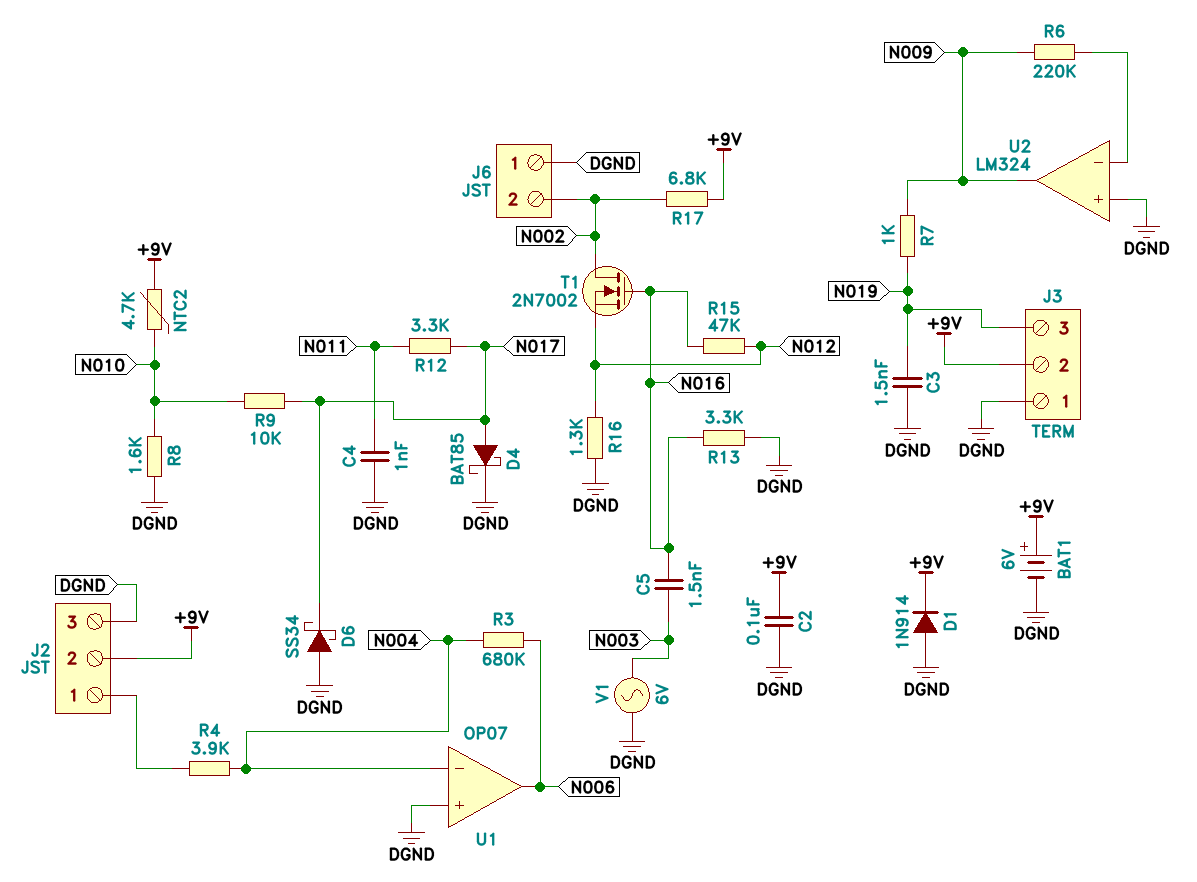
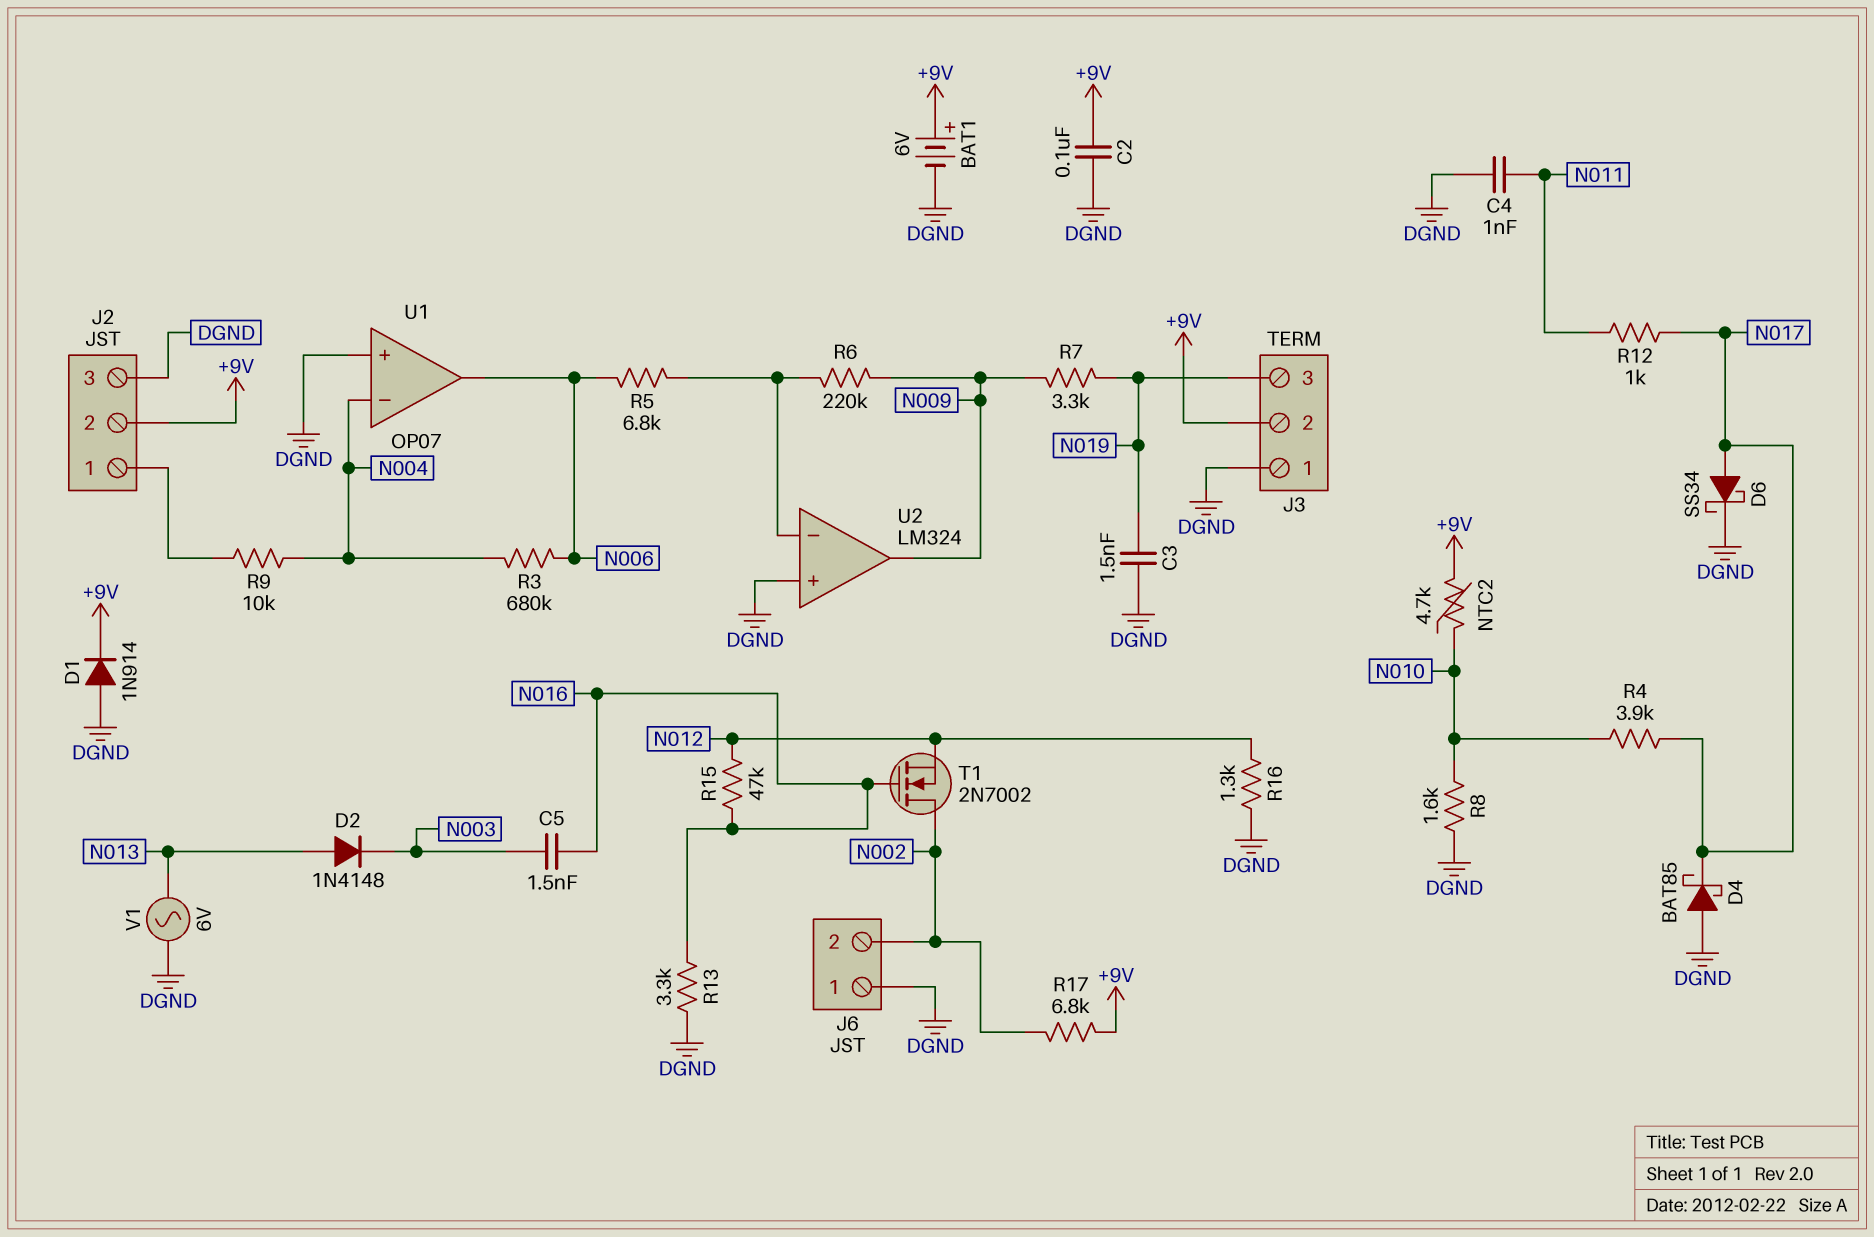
D2: none -> diode 1N4148 (A N013, K N003)
D4: schottky BAT85 (A N017, K DGND) -> schottky BAT85 (A DGND, K N017)
D6: schottky SS34 (A DGND, K N017) -> schottky SS34 (A N017, K DGND)
R4: 3.9k (J2/1, N004) -> 3.9k (N010, N017)
R5: none -> 6.8k (N006, U2/in-)
R7: 1k (N009, N019) -> 3.3k (N009, N019)
R9: 10k (N010, N017) -> 10k (J2/1, N004)
R12: 3.3k (N011, N017) -> 1k (N011, N017)
V1: AC 6V (DGND, N003) -> AC 6V (DGND, N013)

